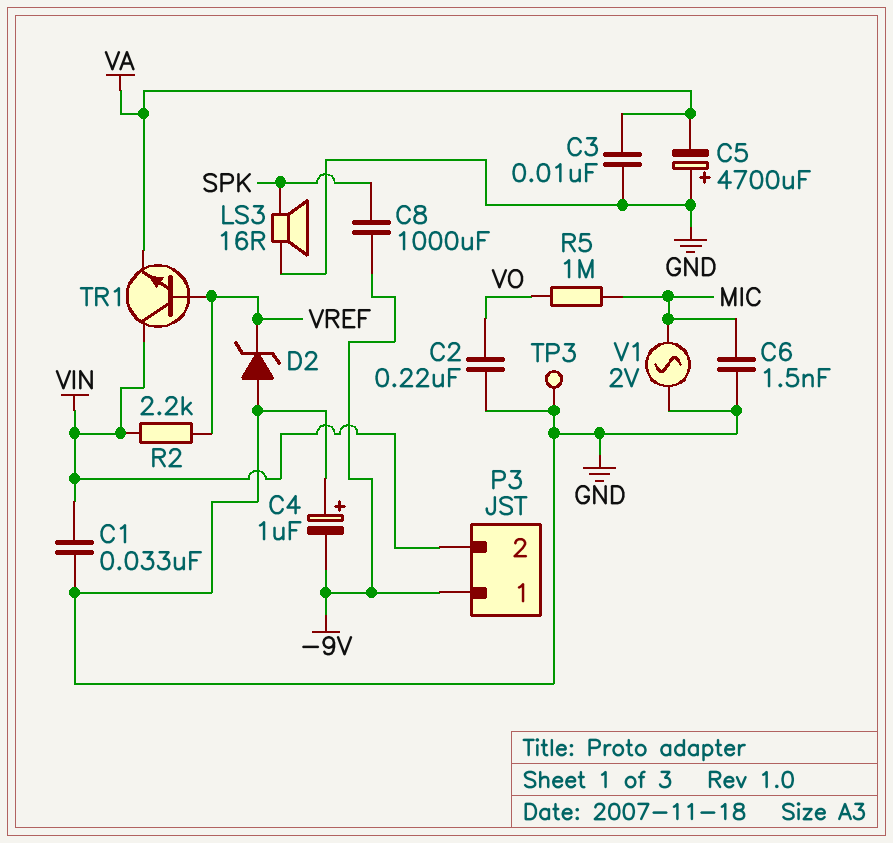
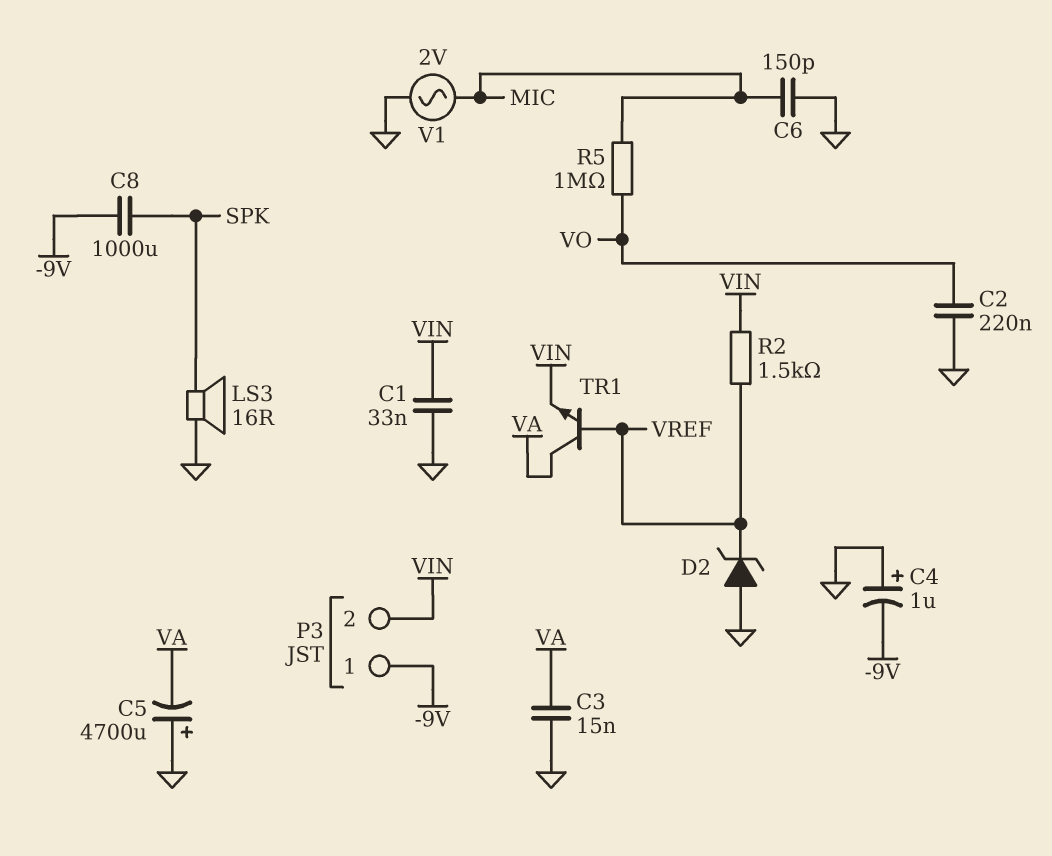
C3: 10nF (GND, VA) -> 15nF (GND, VA)
C6: 1.5nF (GND, MIC) -> 150pF (GND, MIC)
R2: 2.2k (VIN, VREF) -> 1.5k (VIN, VREF)
TP3: test point (GND) -> none
TR1: NPN (B VREF, C VIN, E VA) -> NPN (B VREF, C VA, E VIN)

